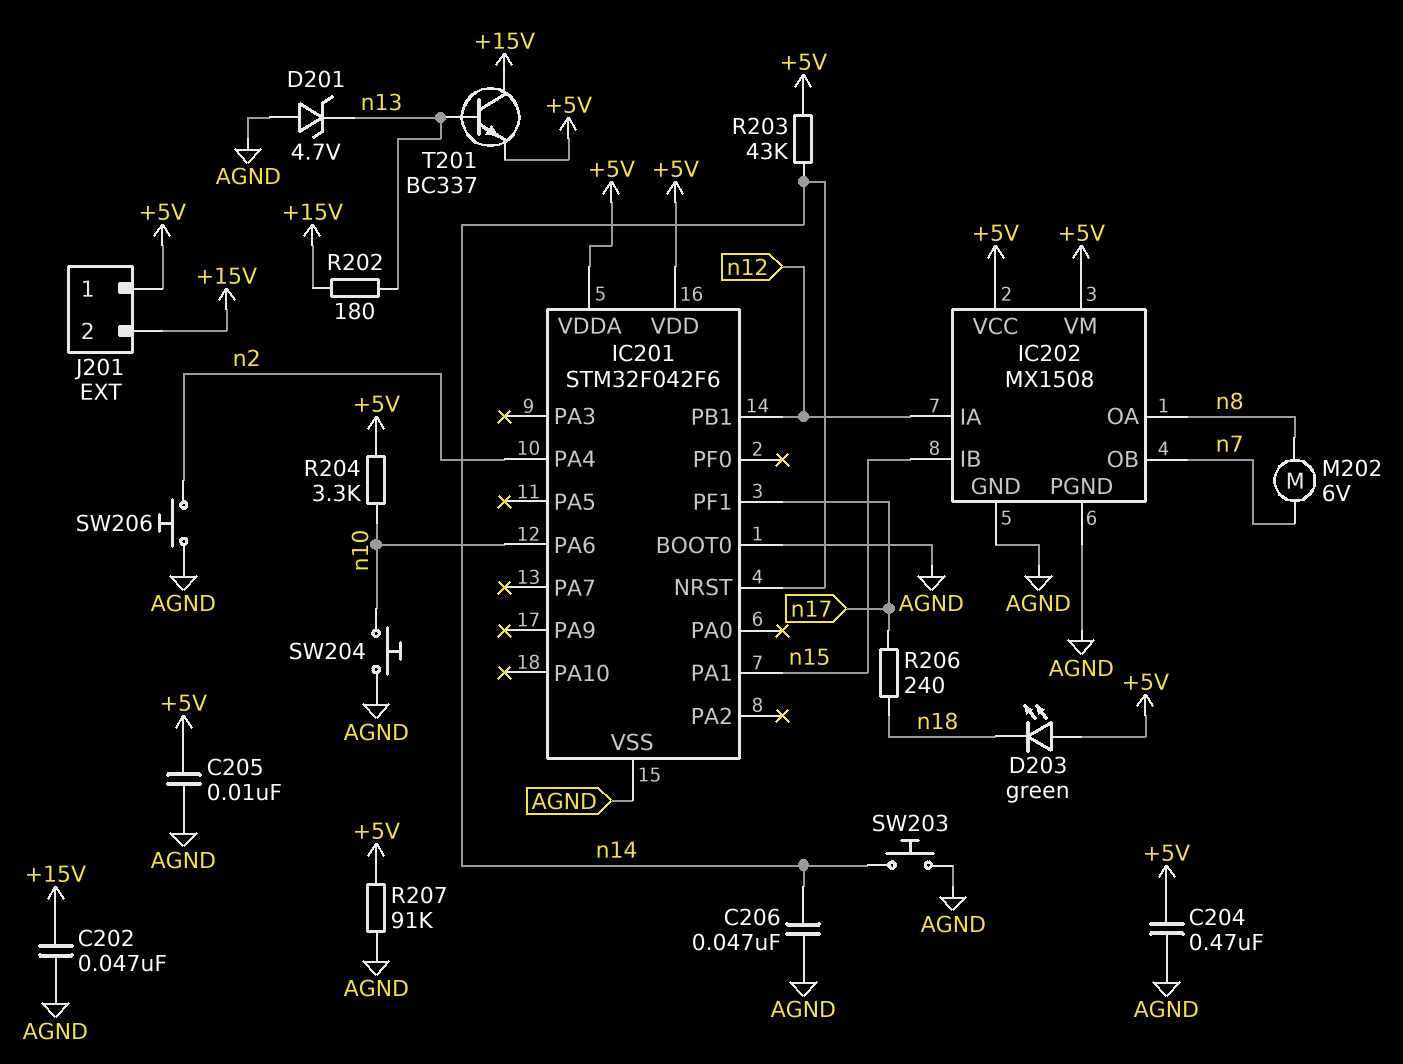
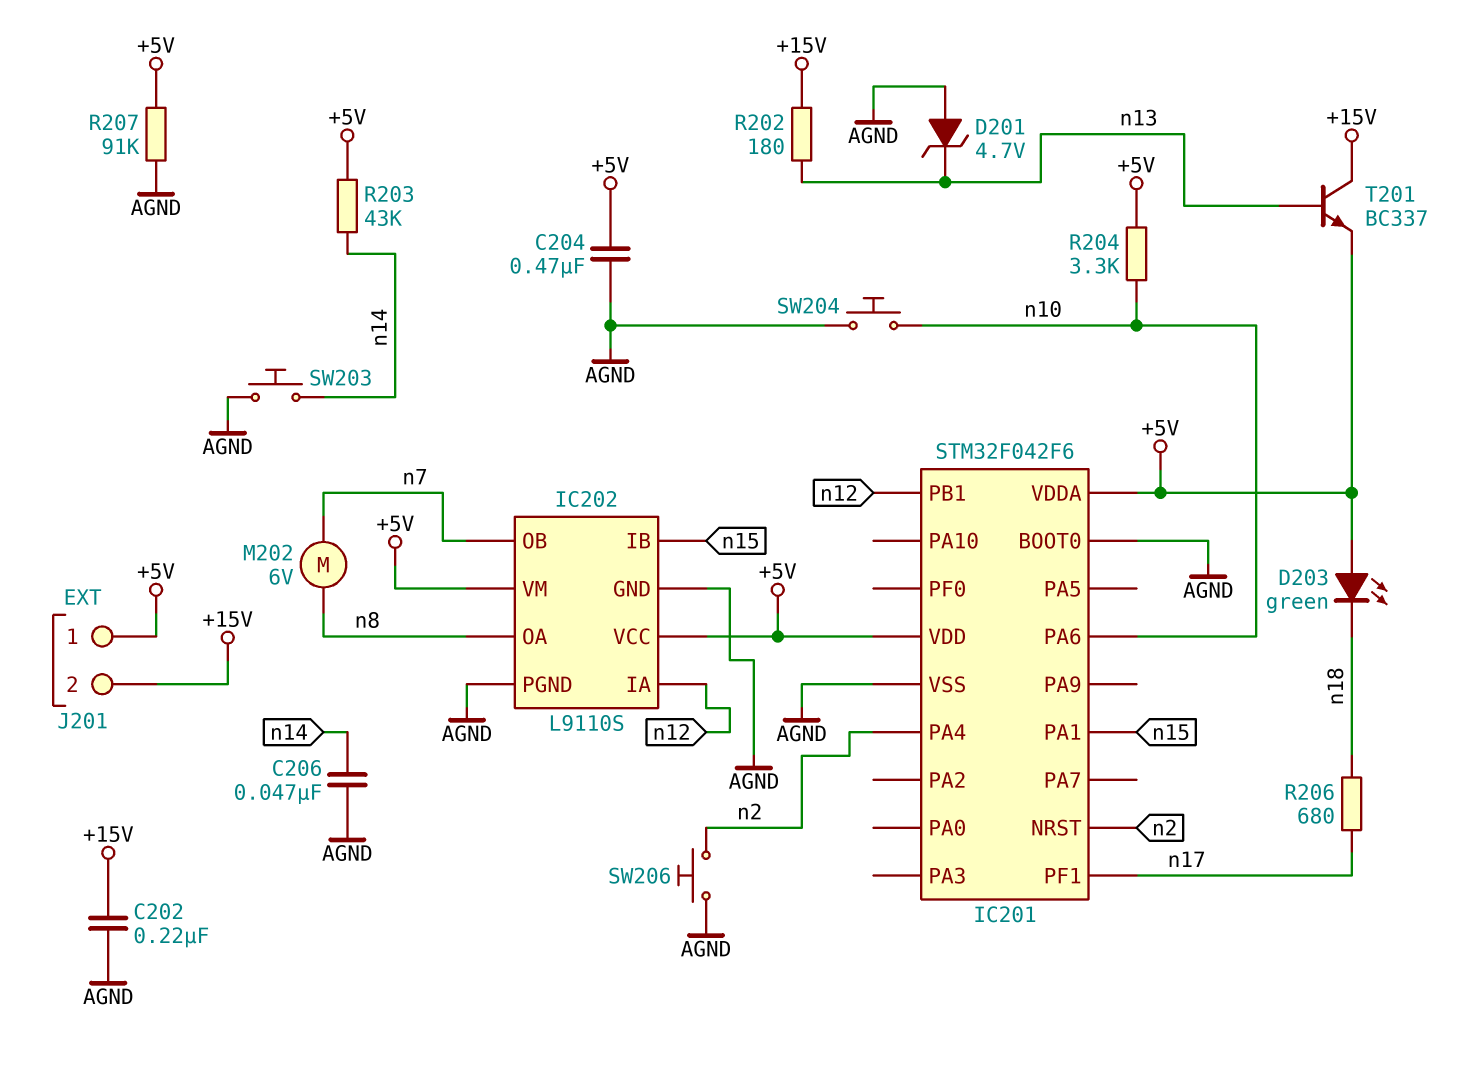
C202: 47nF (+15V, AGND) -> 220nF (+15V, AGND)
C205: 10nF (+5V, AGND) -> none
IC201 pin NRST: n14 -> n2
IC202: MX1508 -> L9110S
R206: 240 (n17, n18) -> 680 (n17, n18)

